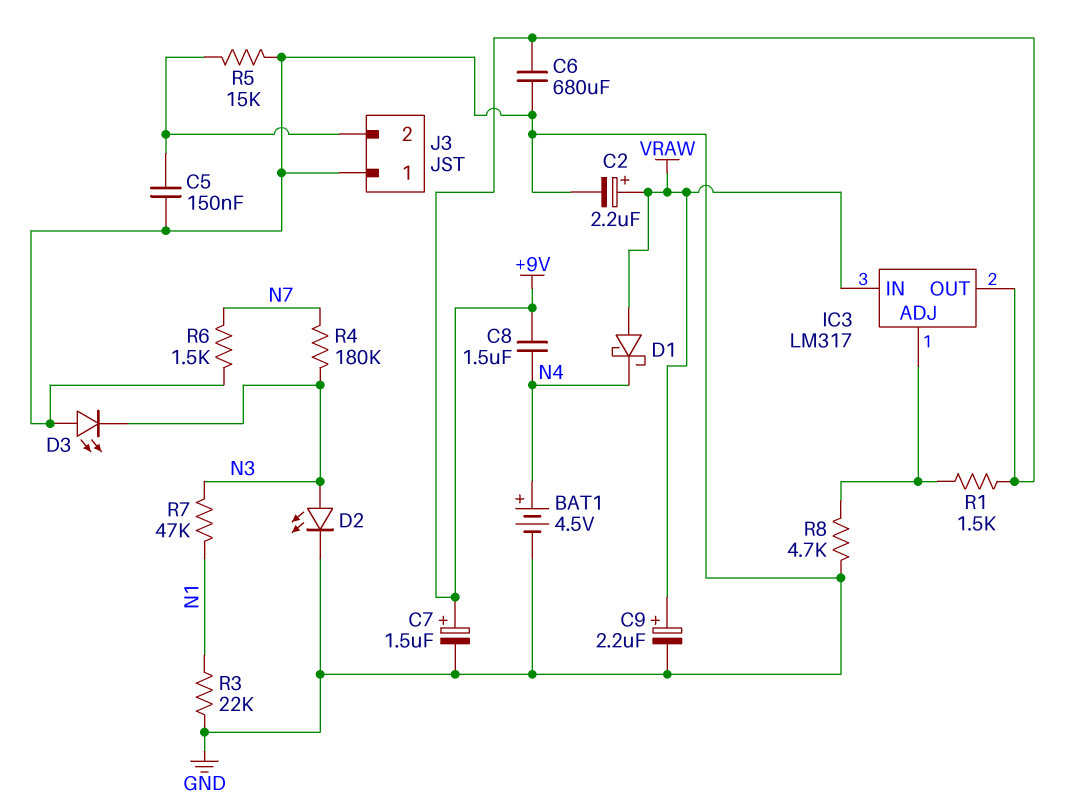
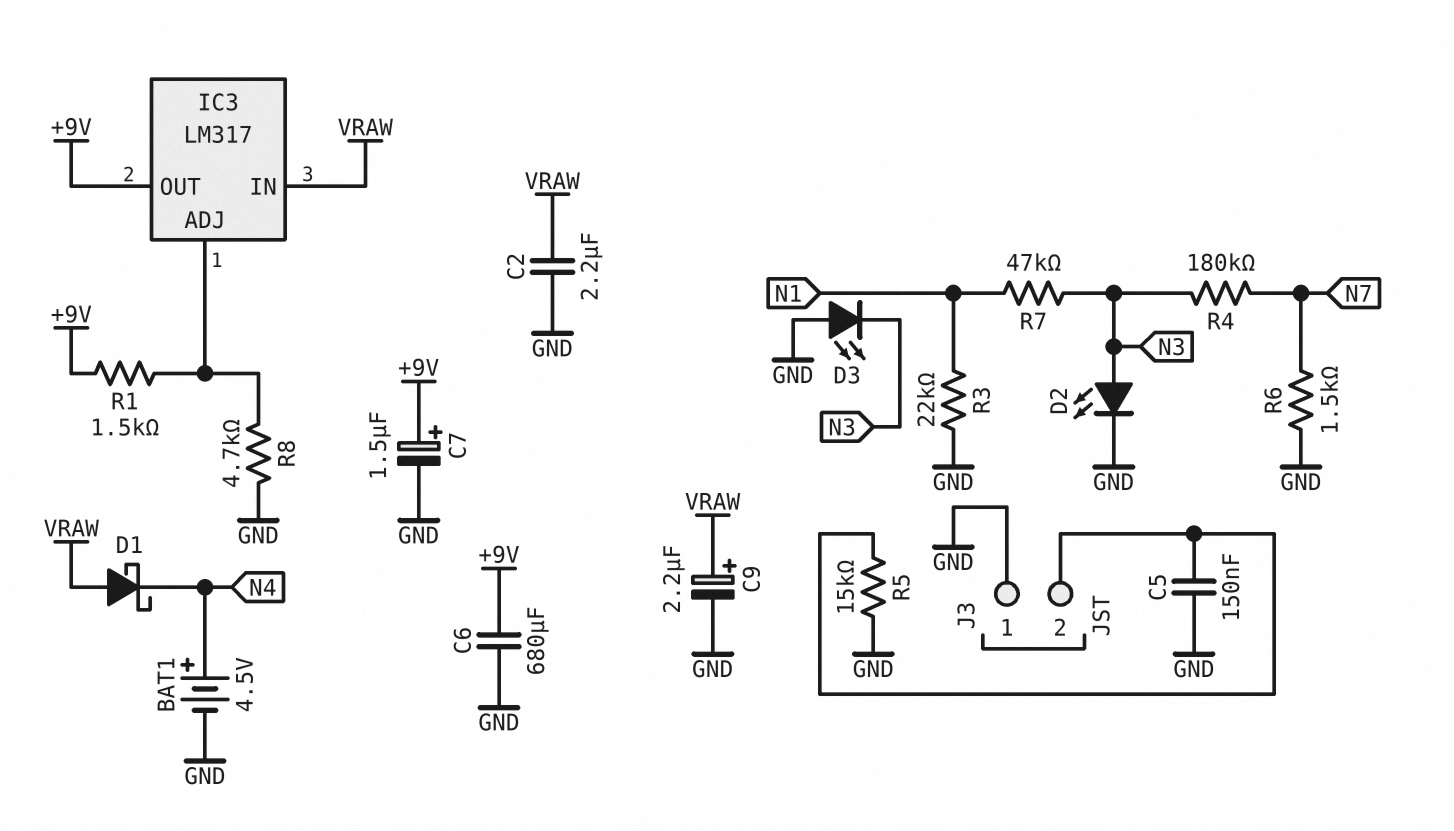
C2: 2.2uF (plus VRAW, minus GND) -> 2.2uF (GND, VRAW)
C8: 1.5uF (+9V, N4) -> none

